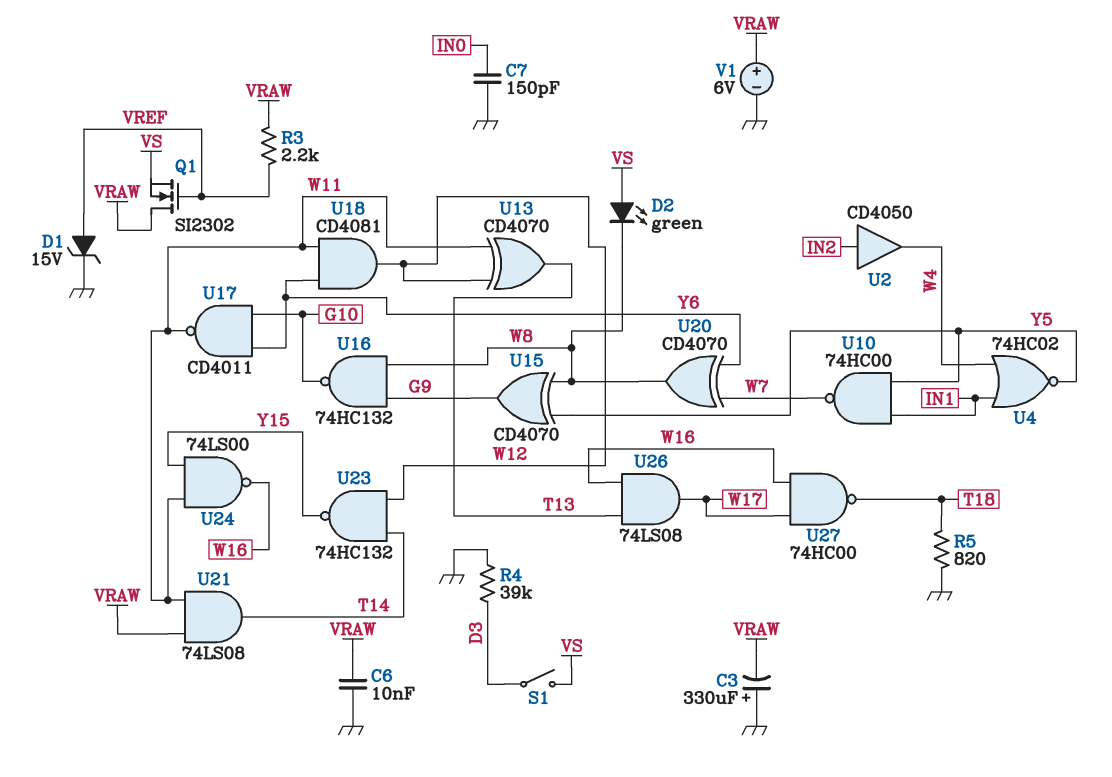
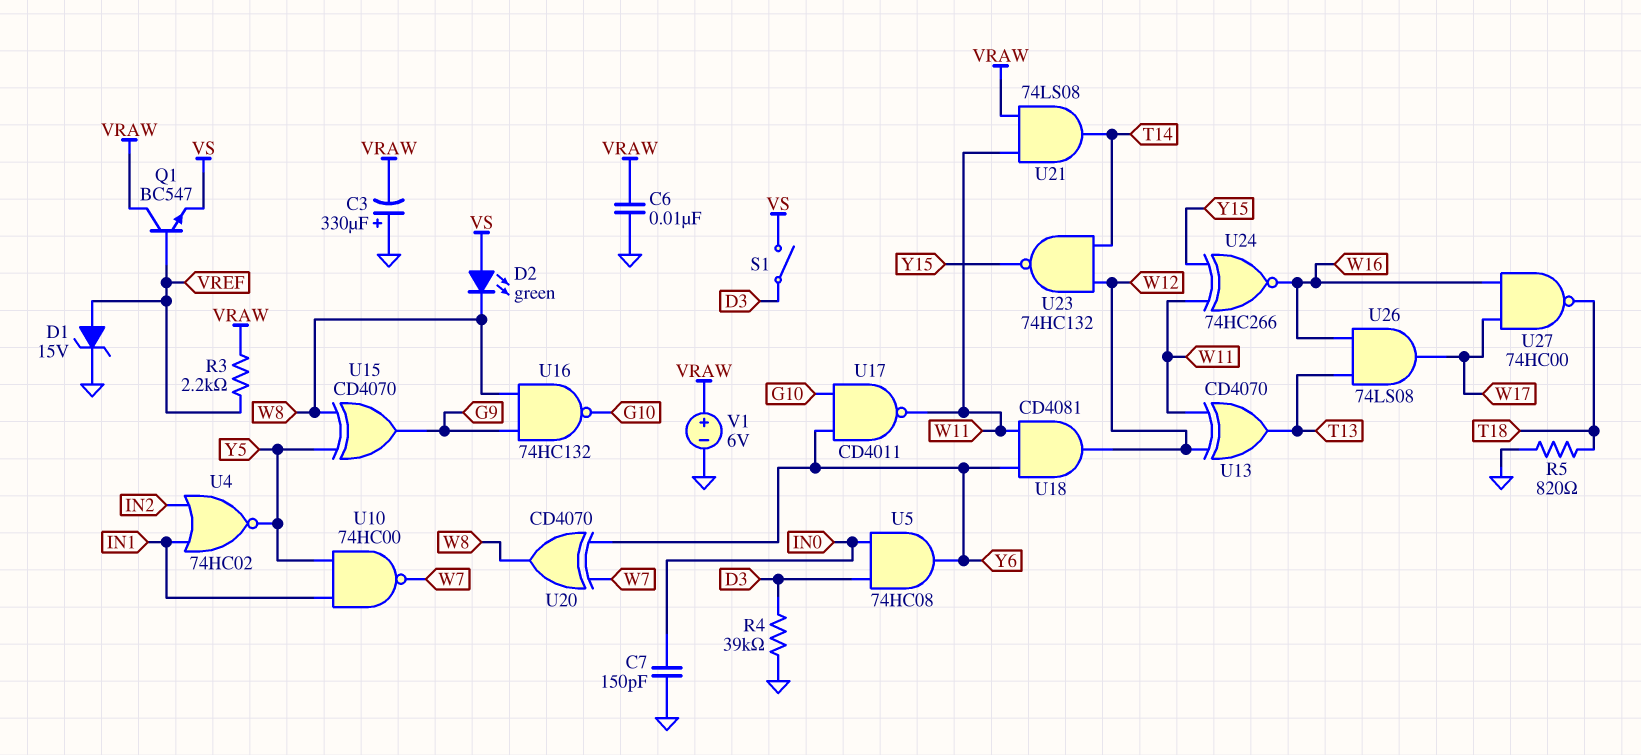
Q1: NMOS SI2302 (G VREF, D VRAW, S VS) -> NPN BC547 (B VREF, C VRAW, E VS)
U2: buffer CD4050 (in IN2, out W4) -> none
U4: NOR 74HC02 (in IN1, in W4, out Y5) -> NOR 74HC02 (in IN1, in IN2, out Y5)
U5: none -> AND 74HC08 (in D3, in IN0, out Y6)
U24: NAND 74LS00 (in W11, in Y15, out W16) -> XNOR 74HC266 (in W11, in Y15, out W16)

